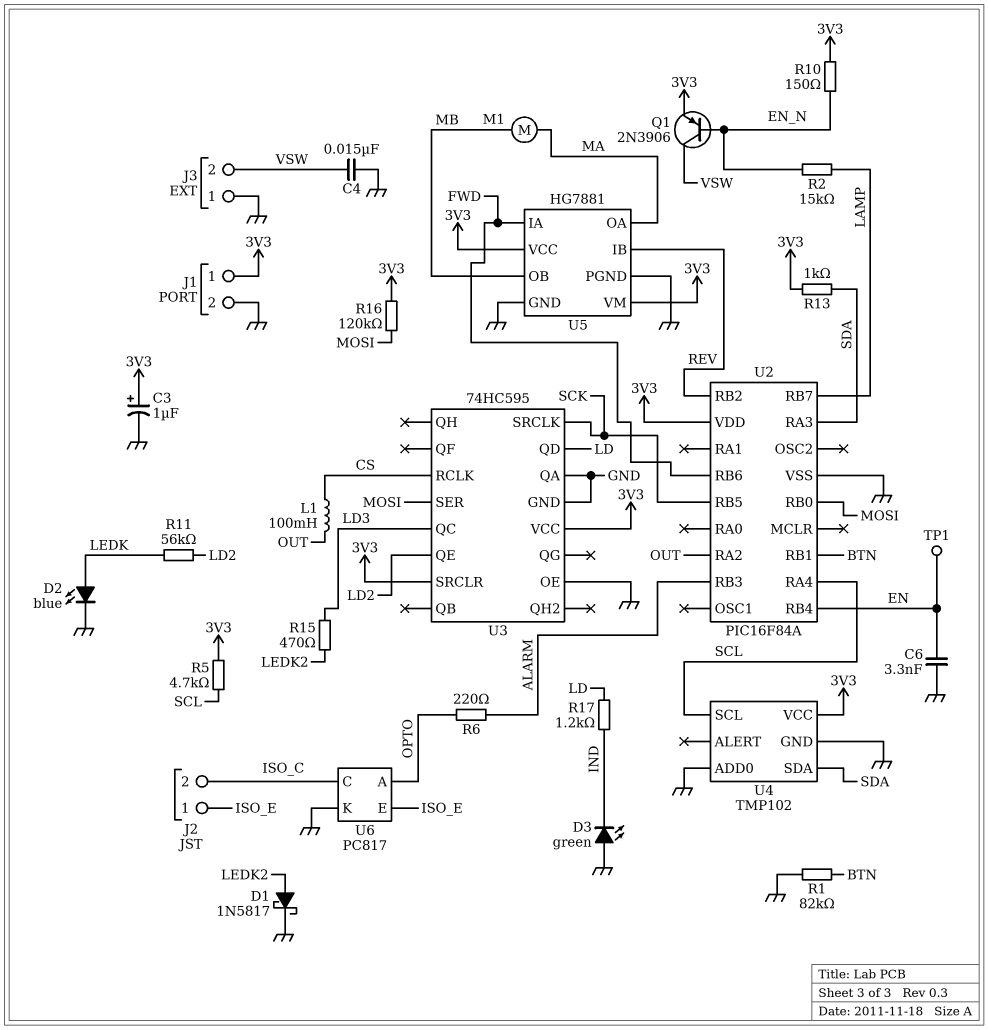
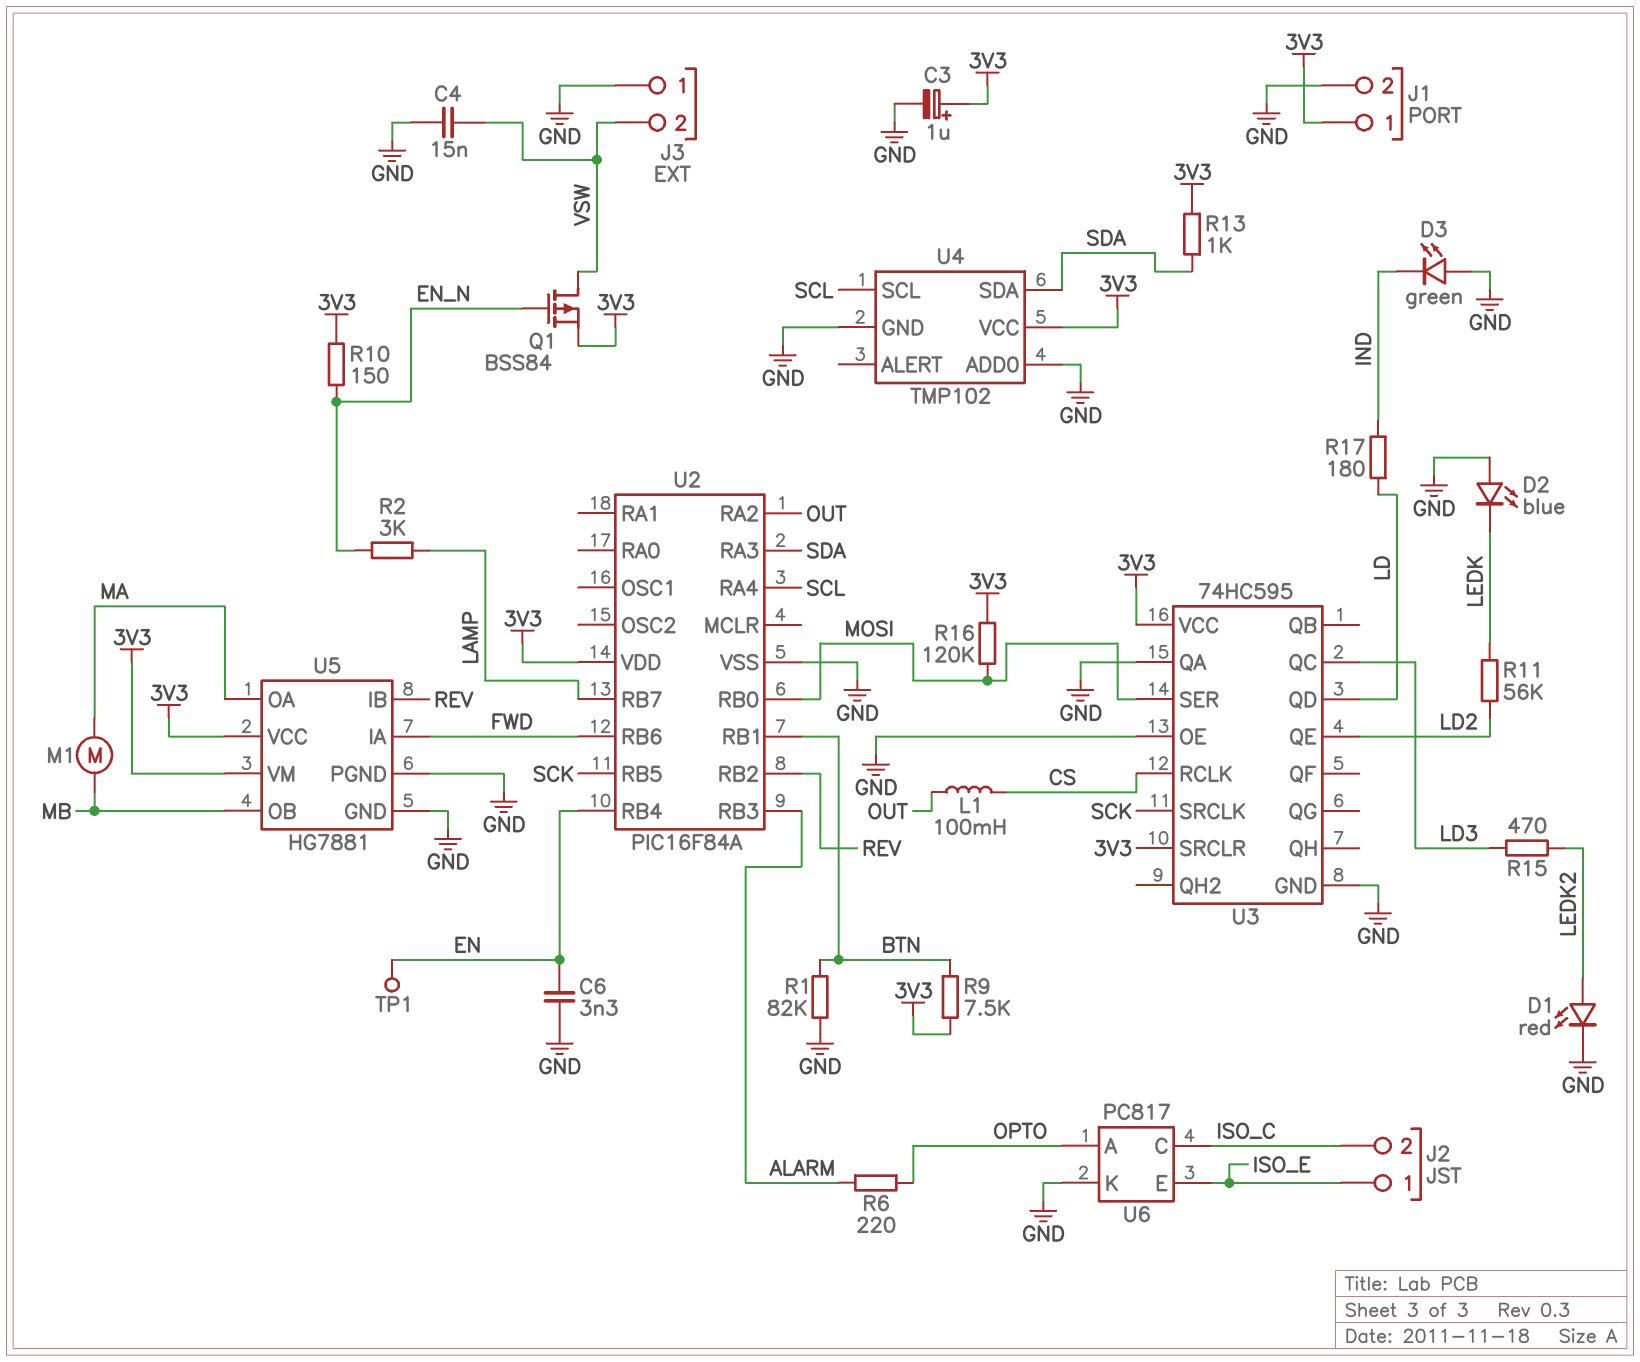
D1: schottky 1N5817 (A LEDK2, K GND) -> LED red (A LEDK2, K GND)
D2: LED blue (A LEDK, K GND) -> LED blue (A GND, K LEDK)
Q1: PNP 2N3906 (B EN_N, C VSW, E 3V3) -> PMOS BSS84 (G EN_N, D VSW, S 3V3)
R2: 15k (EN_N, LAMP) -> 3k (EN_N, LAMP)
R5: 4.7k (3V3, SCL) -> none
R9: none -> 7.5k (3V3, BTN)
R17: 1.2k (IND, LD) -> 180 (IND, LD)

